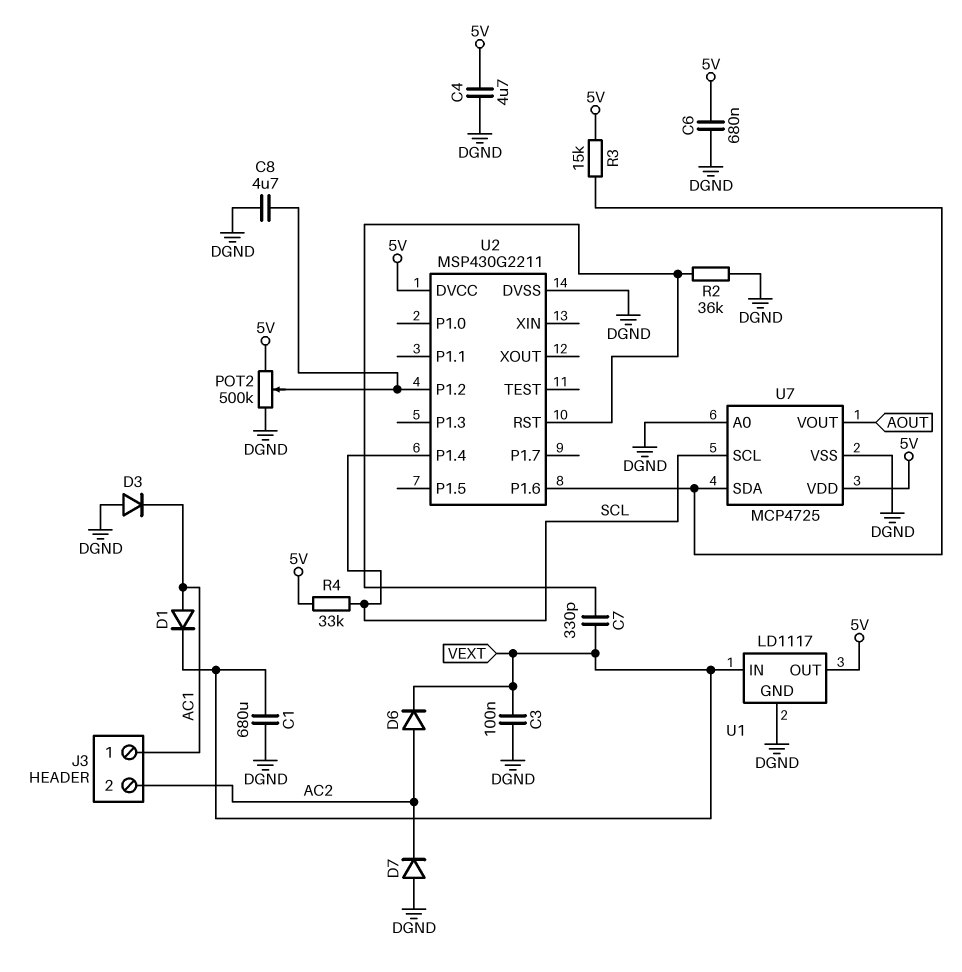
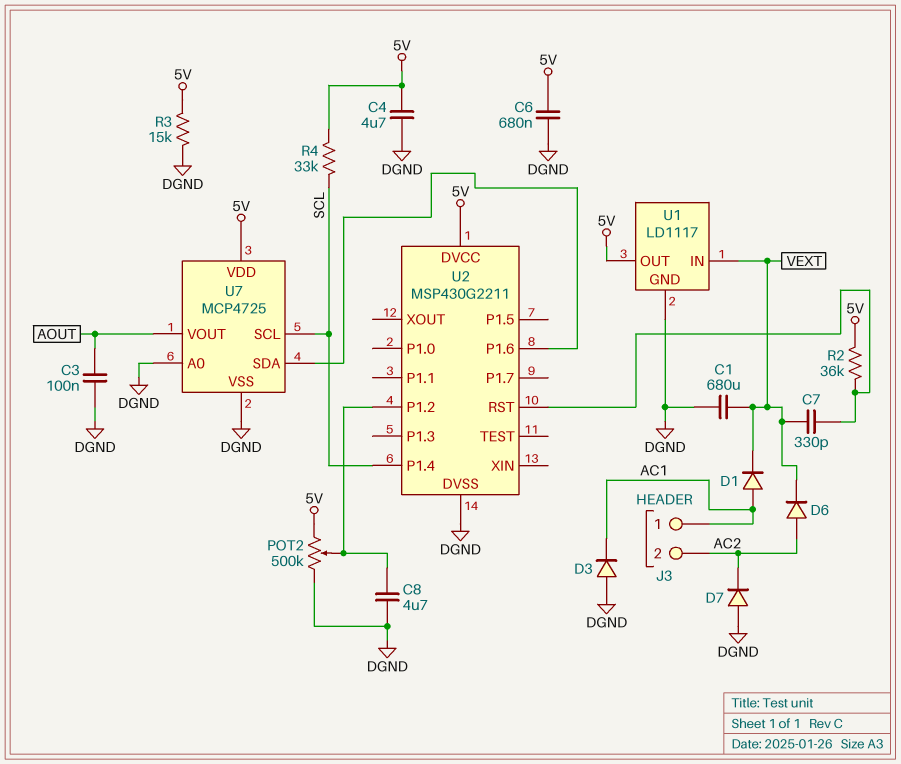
C3: 100nF (DGND, VEXT) -> 100nF (AOUT, DGND)
R2: 36k (DGND, U2/RST) -> 36k (5V, U2/RST)
R3: 15k (5V, U2/P1.6) -> 15k (5V, DGND)

